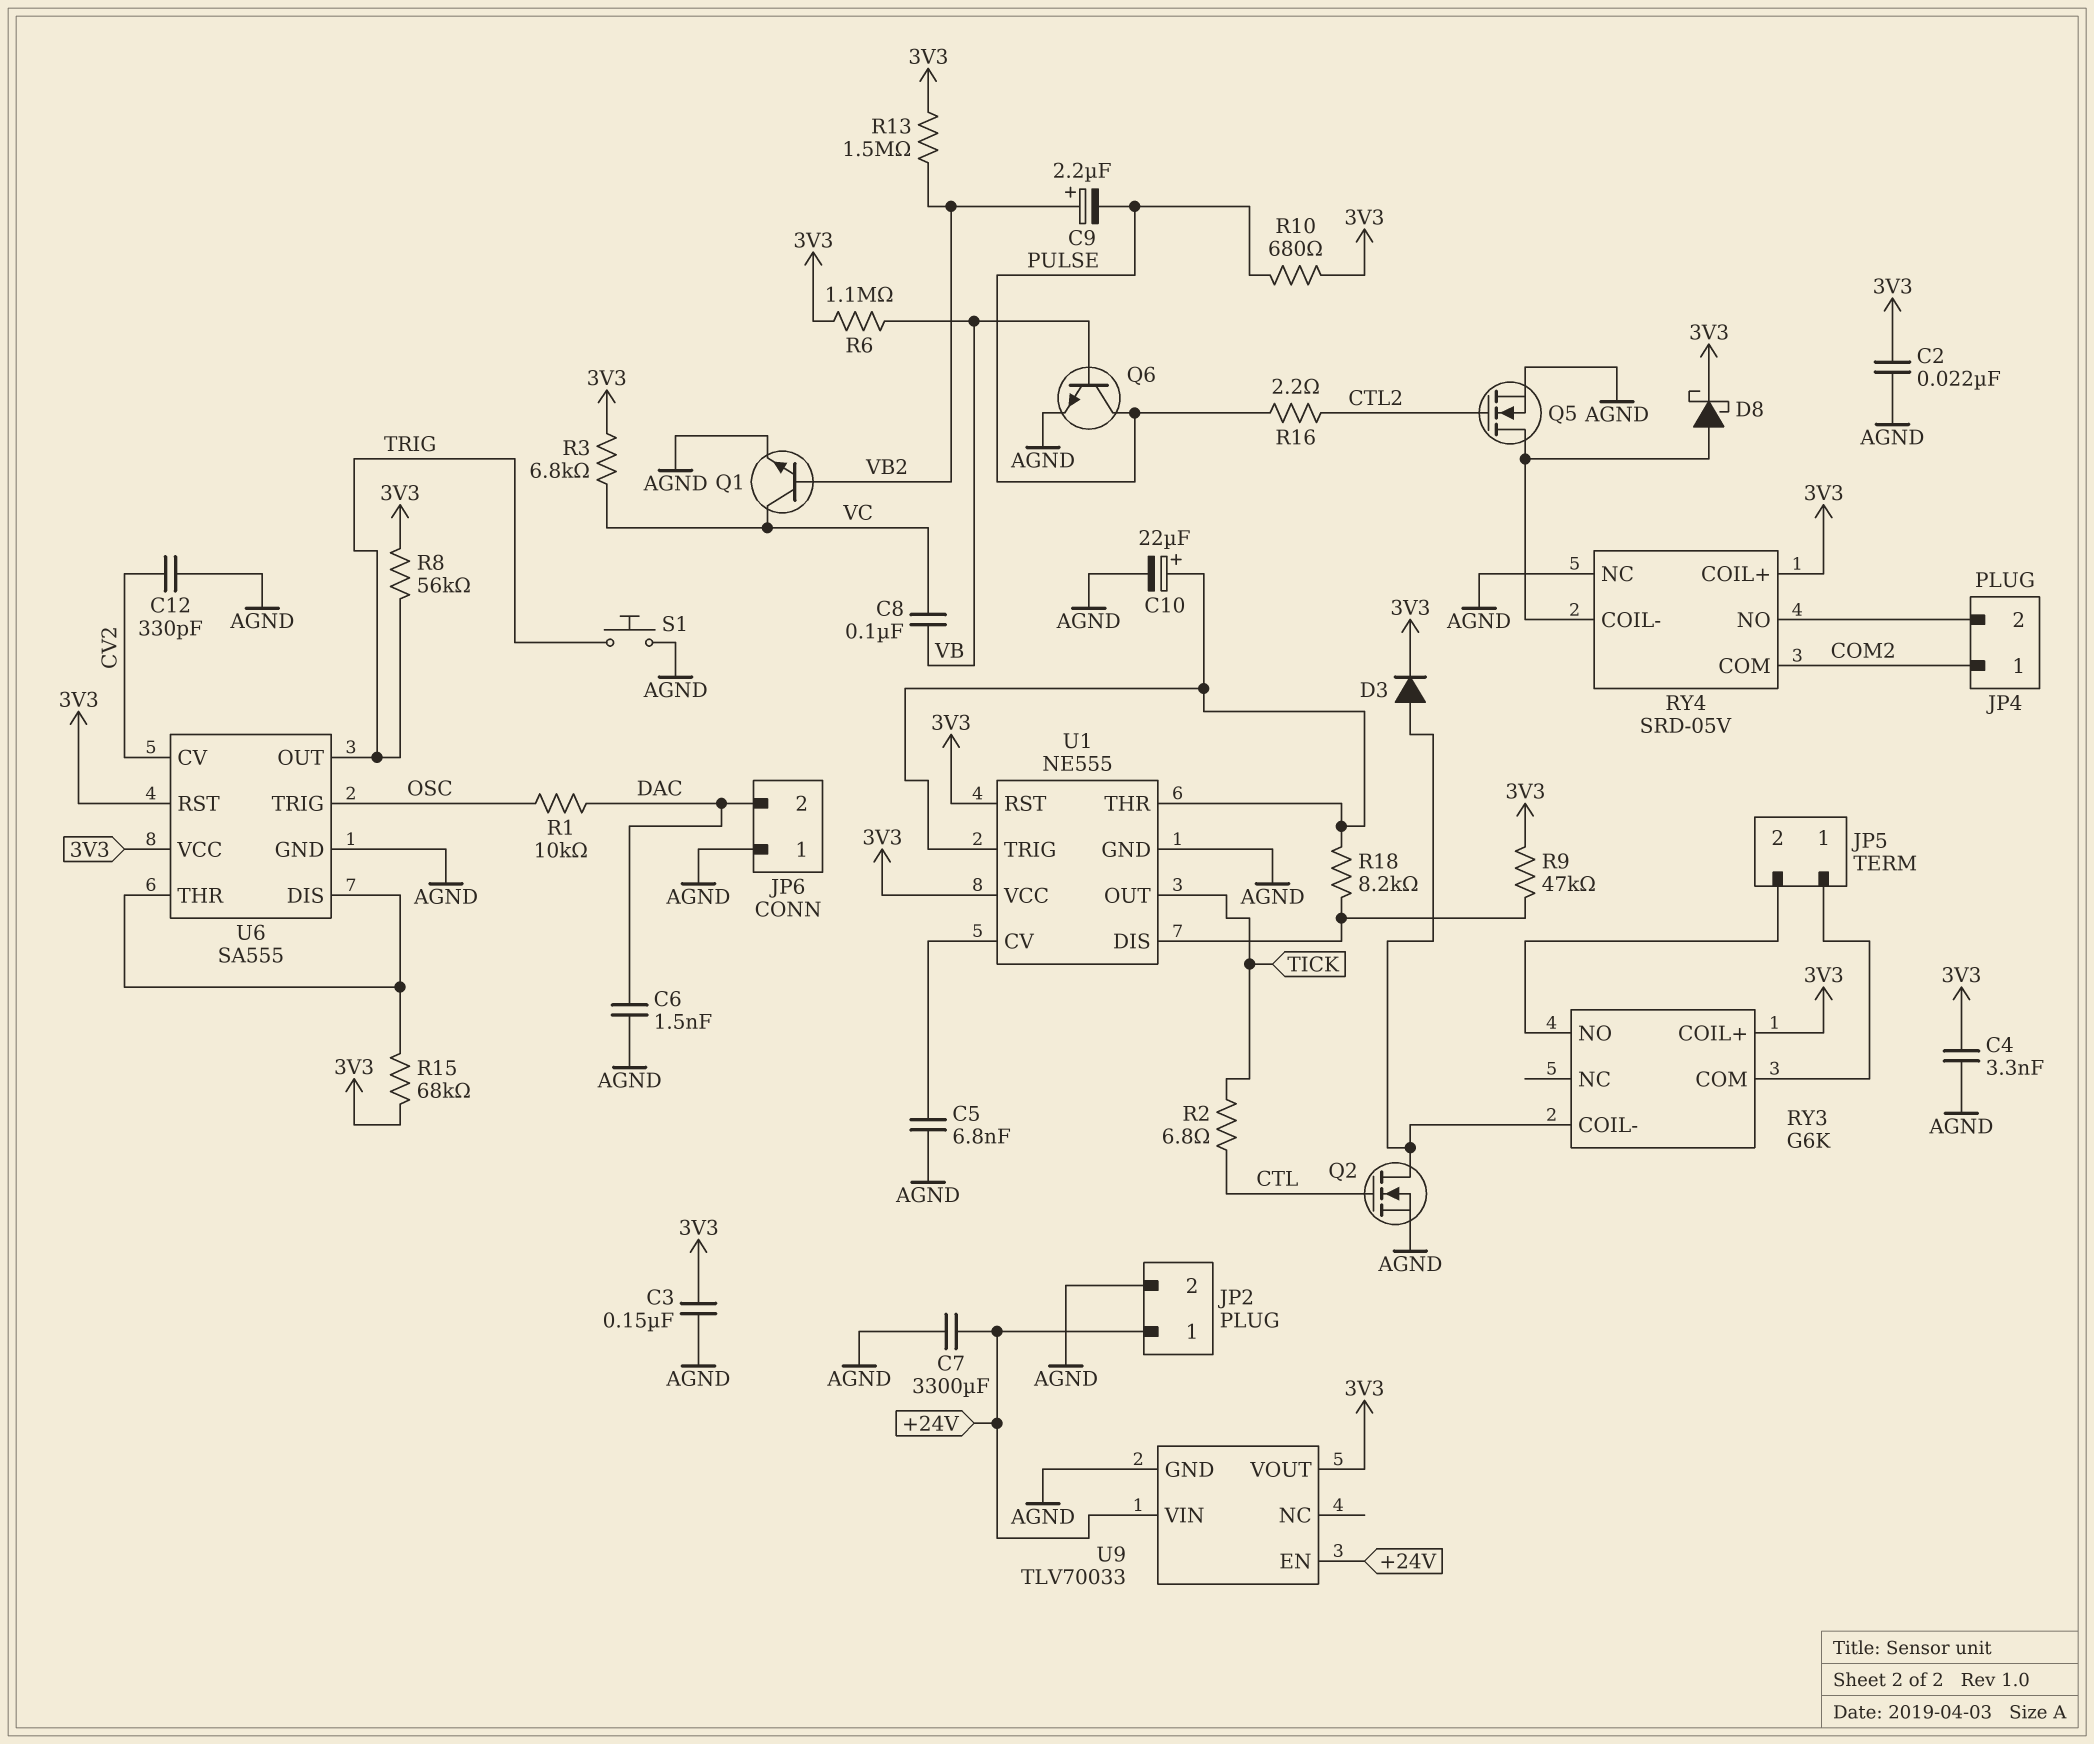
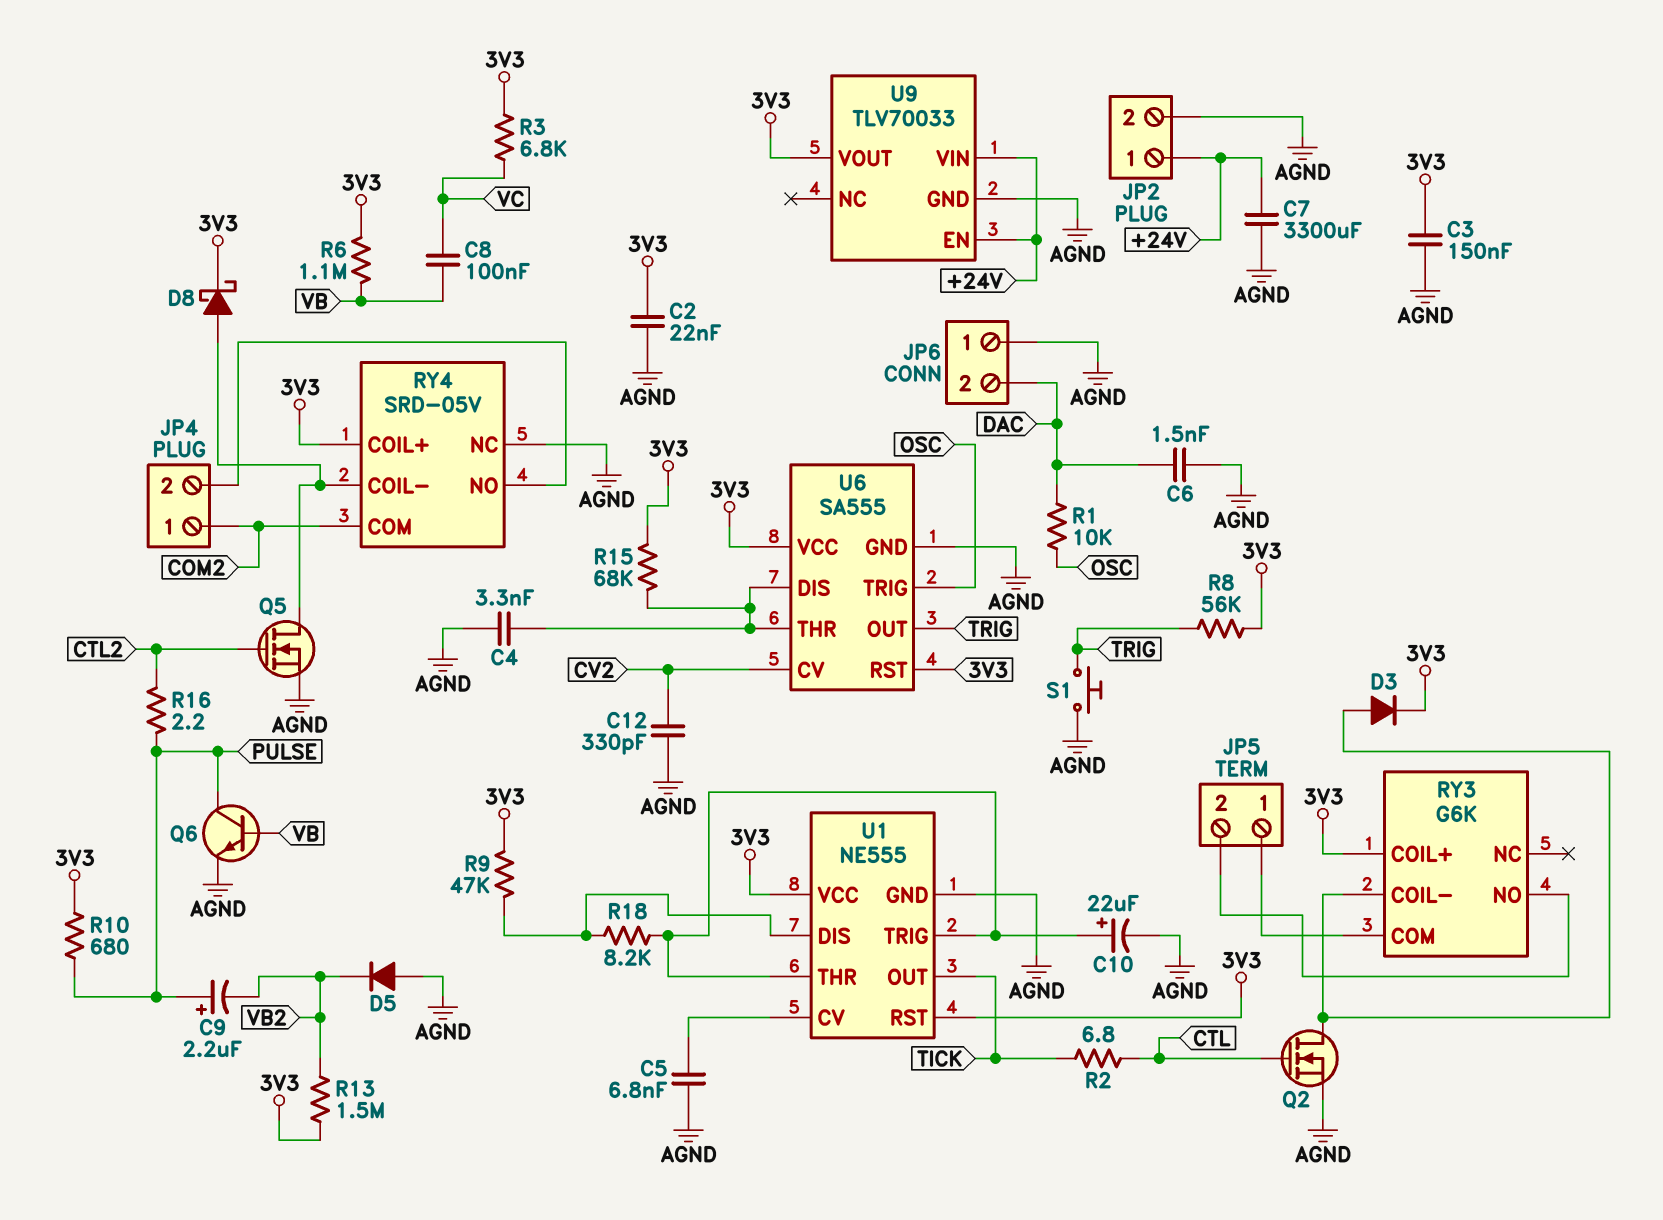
C4: 3.3nF (3V3, AGND) -> 3.3nF (AGND, U6/DIS)
C9: 2.2uF (plus VB2, minus PULSE) -> 2.2uF (plus PULSE, minus VB2)
D5: none -> diode (A AGND, K VB2)
Q1: NPN (B VB2, C VC, E AGND) -> none

